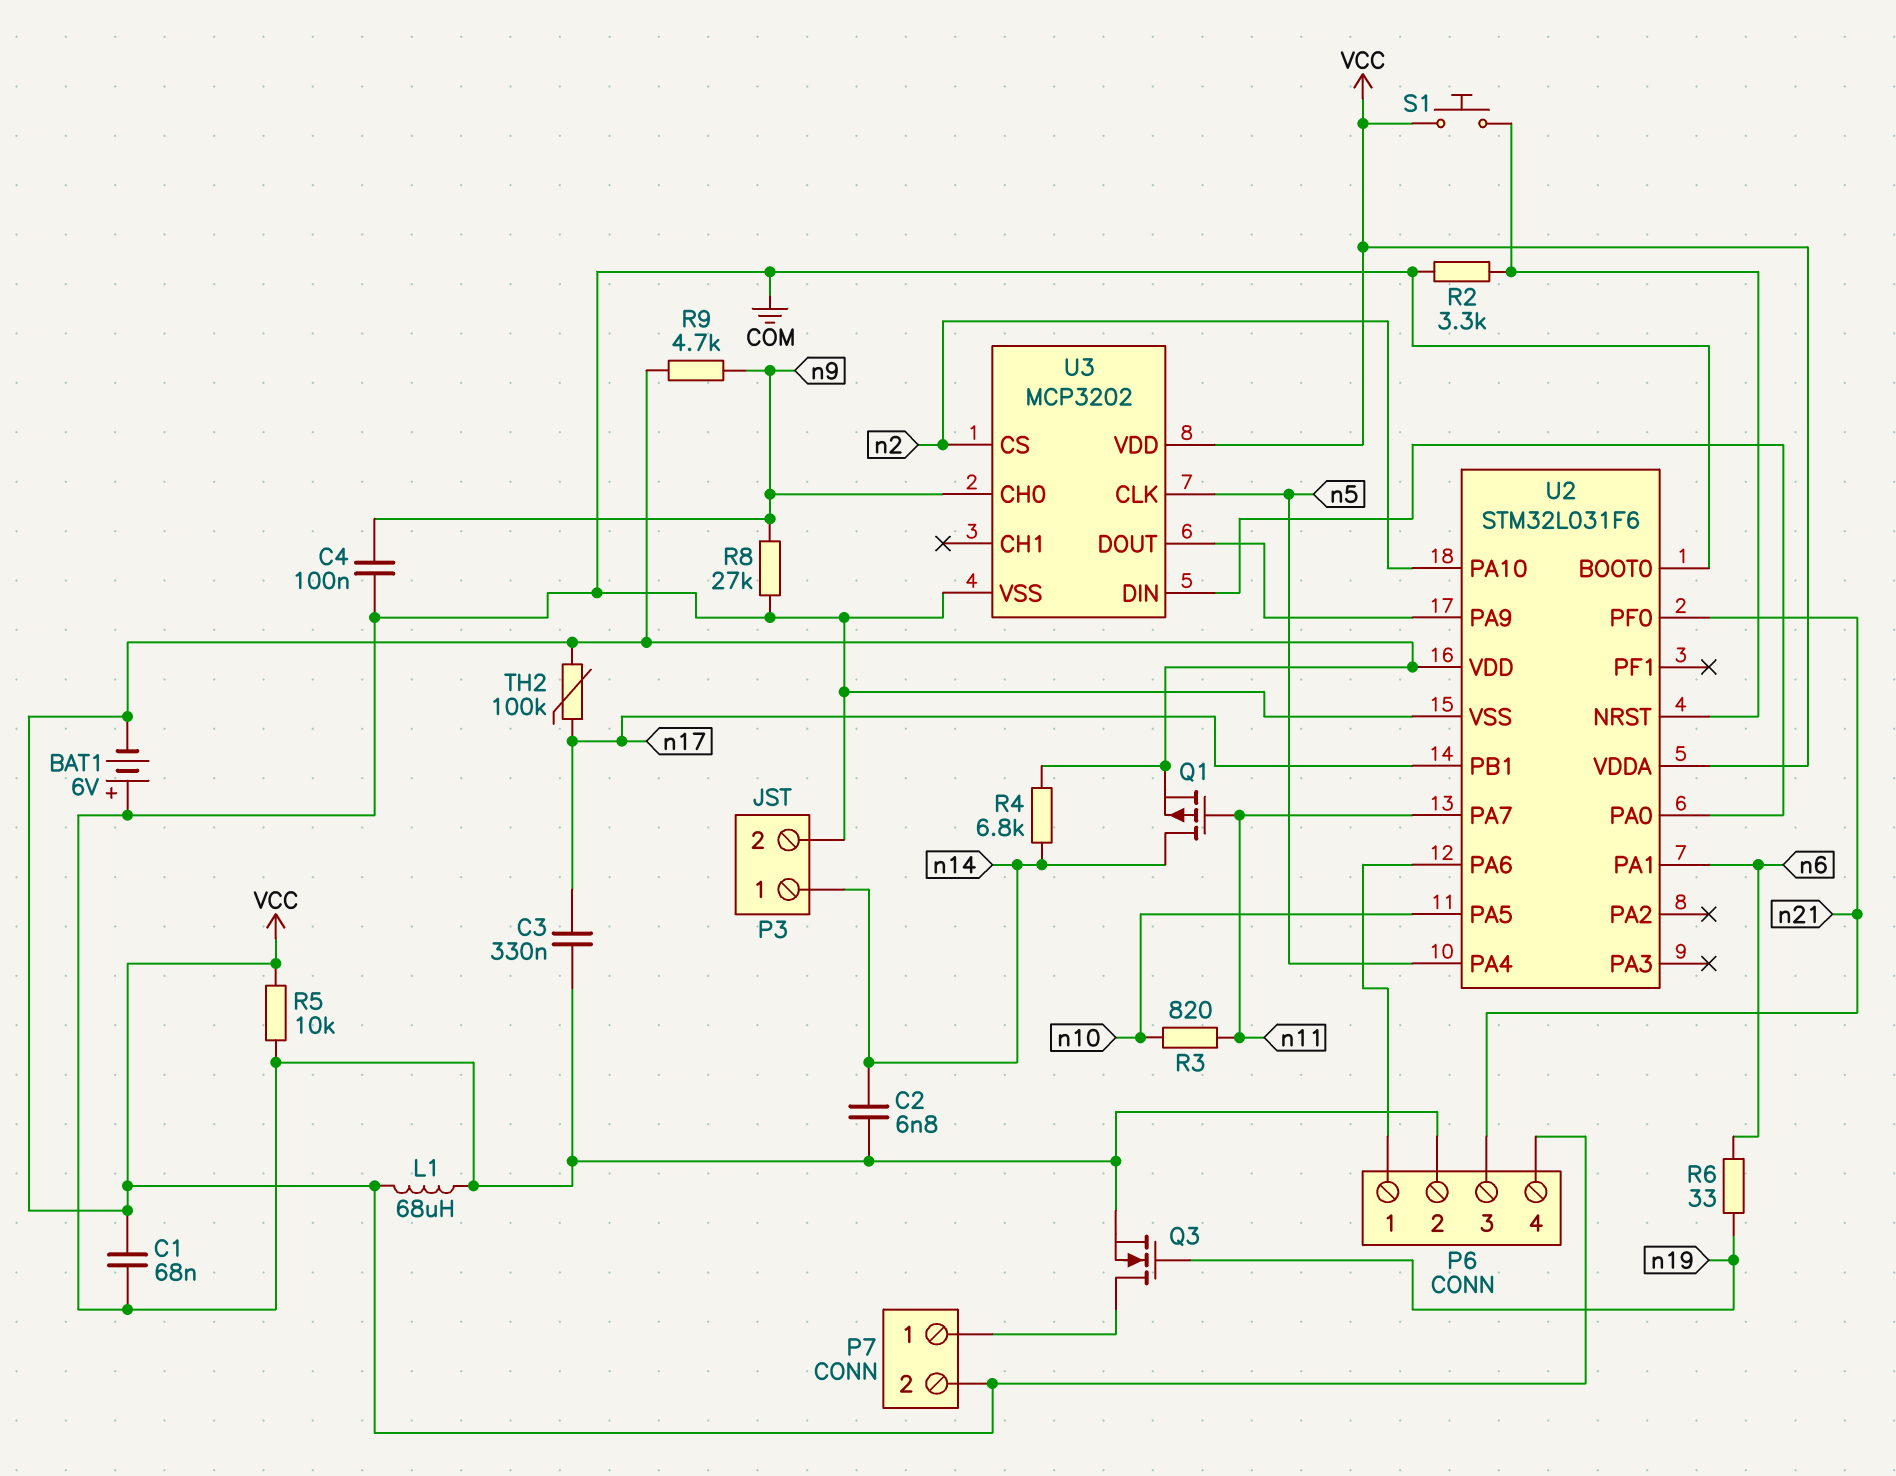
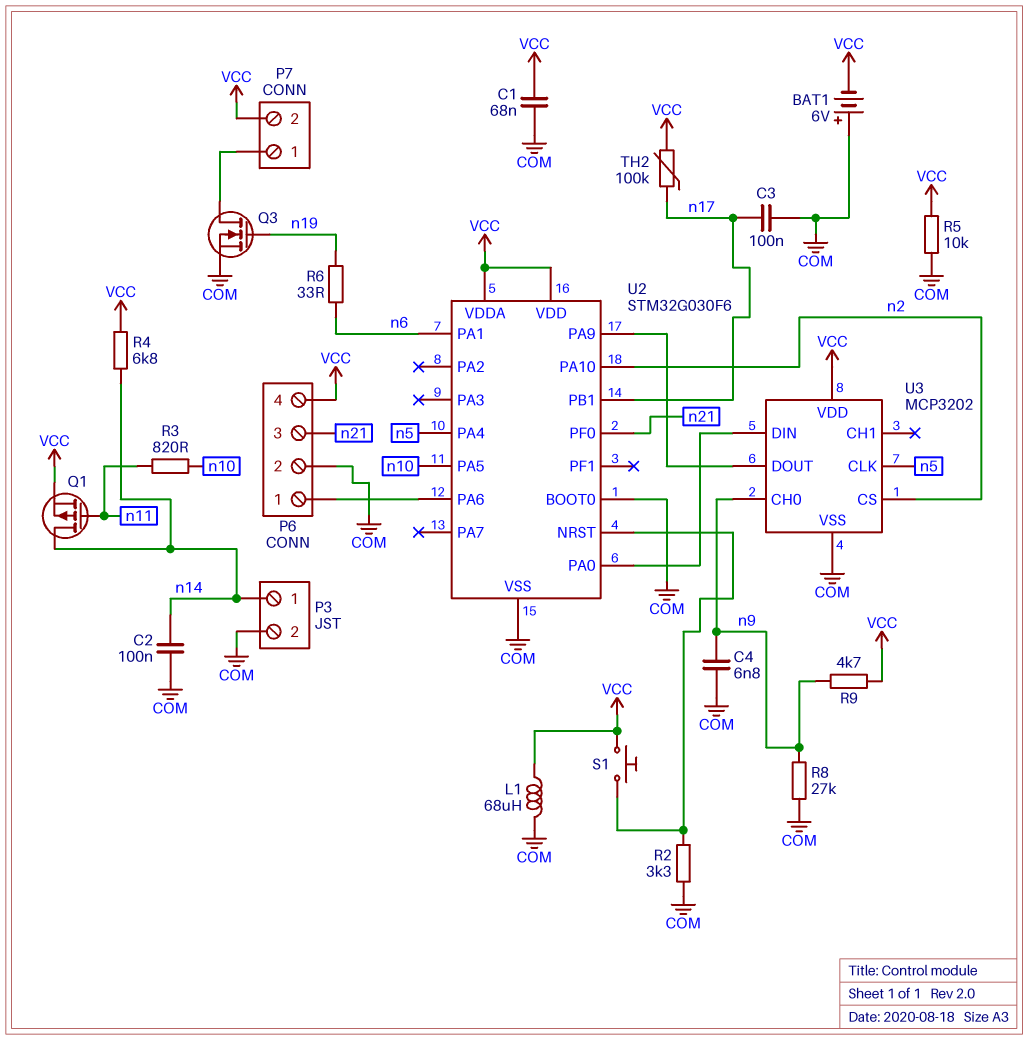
C2: 6.8nF (COM, n14) -> 100nF (COM, n14)
C3: 330nF (COM, n17) -> 100nF (COM, n17)
C4: 100nF (COM, n9) -> 6.8nF (COM, n9)
U2: STM32L031F6 -> STM32G030F6
U2 pin PA7: n11 -> none

